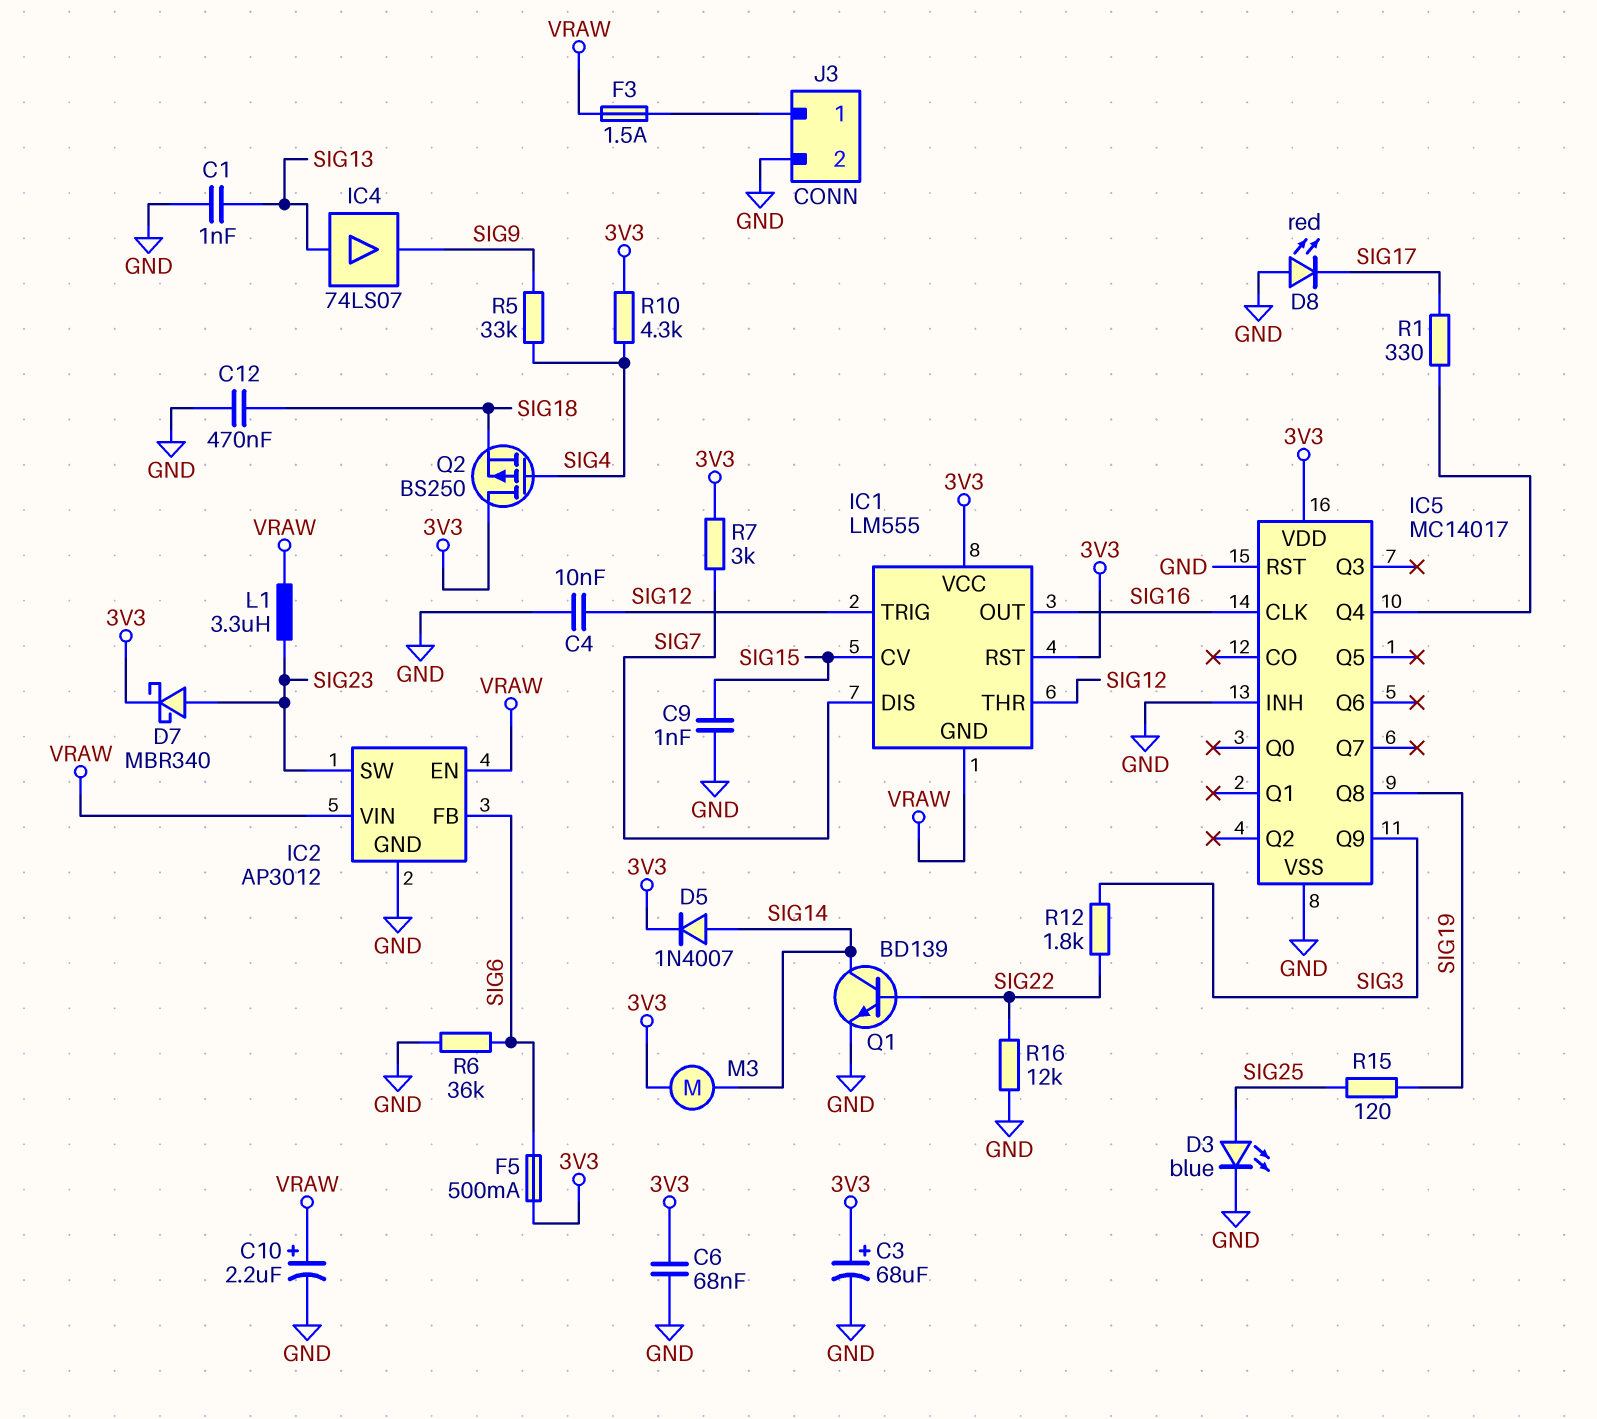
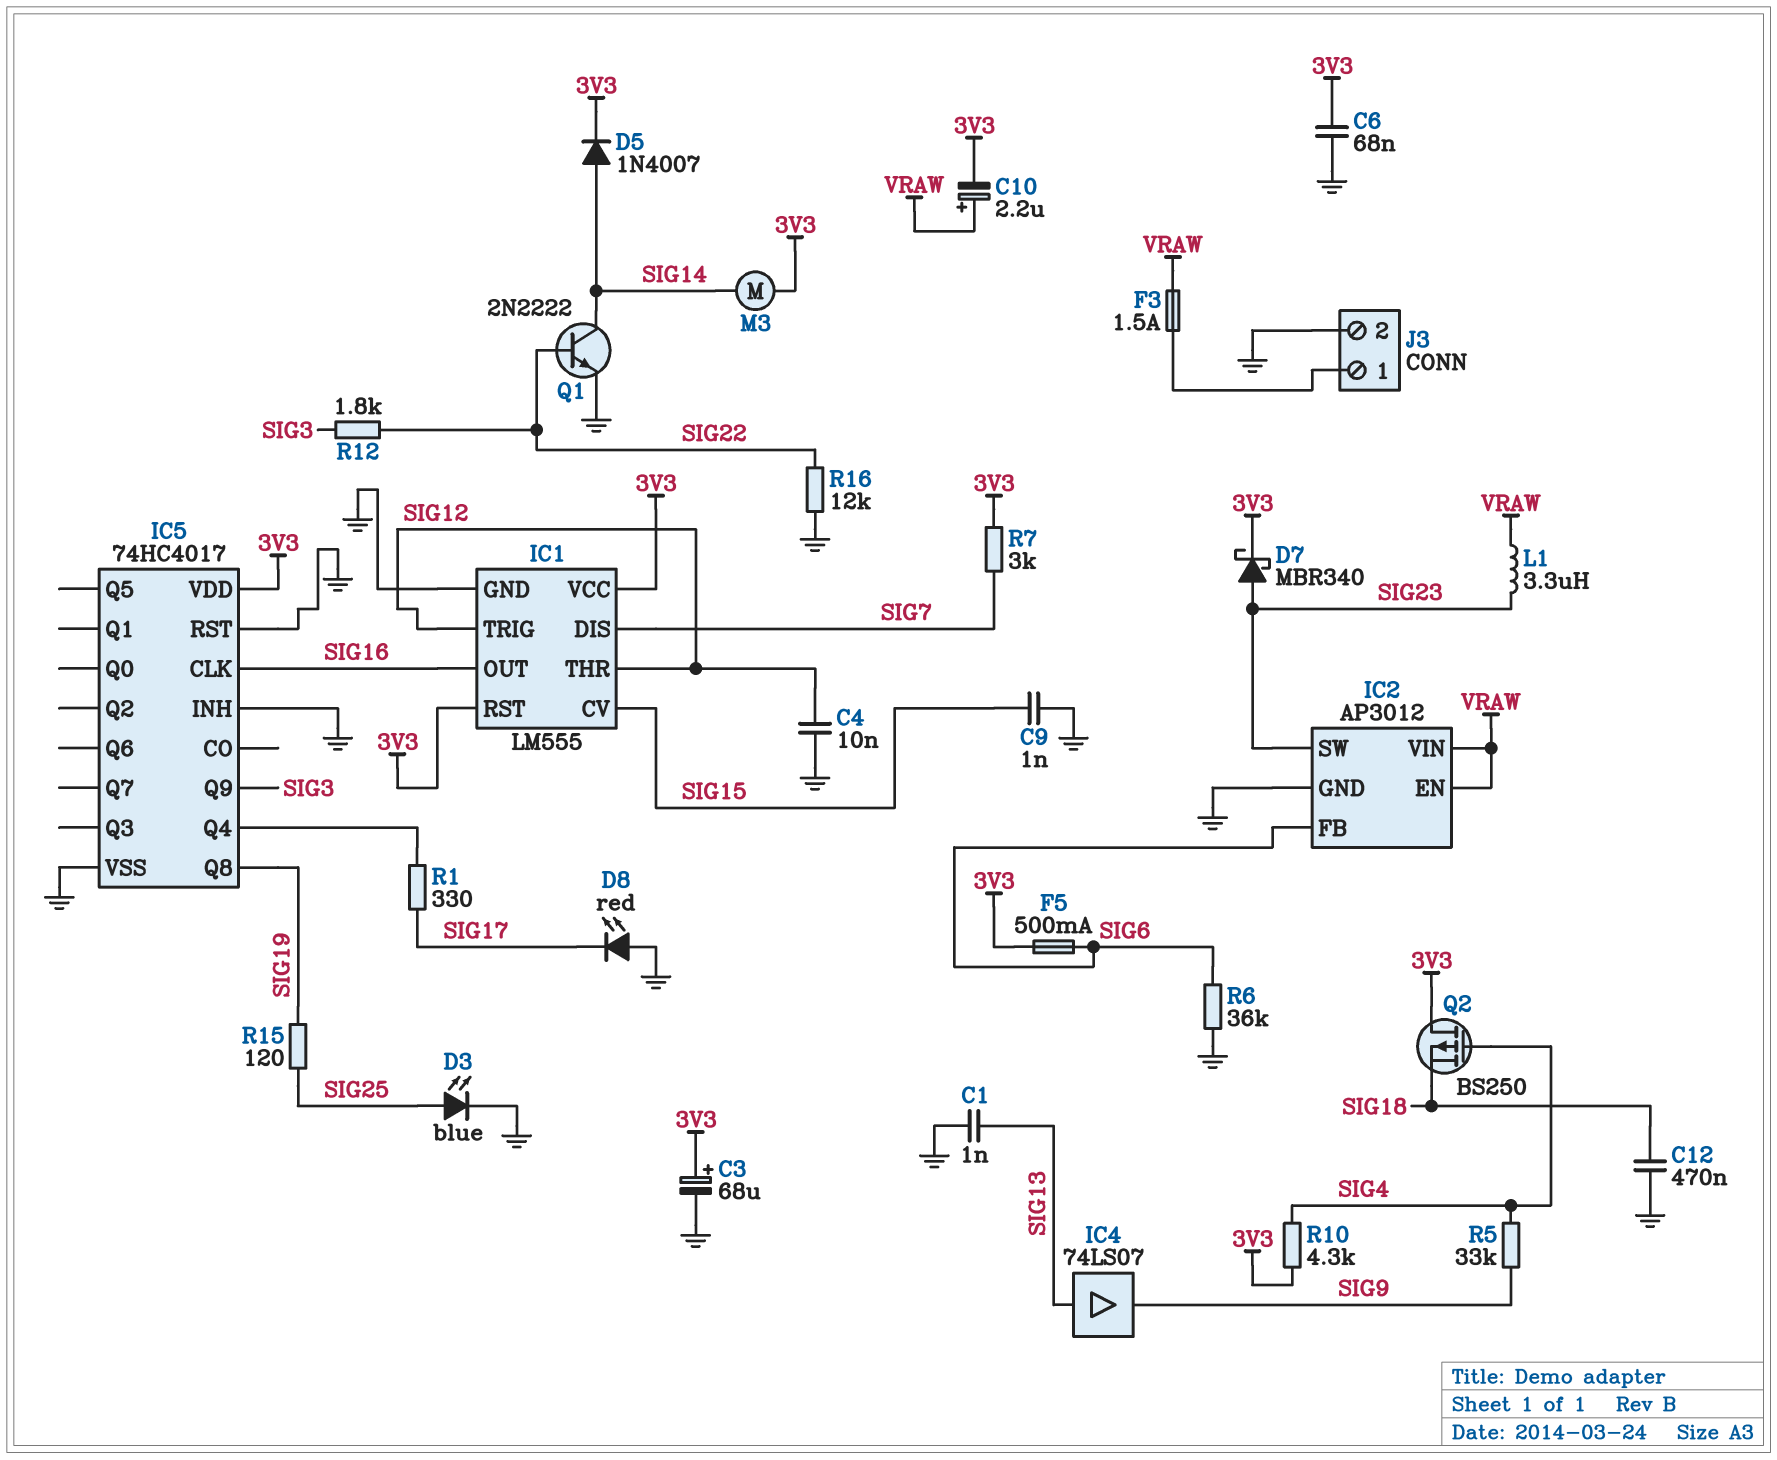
C10: 2.2uF (plus VRAW, minus GND) -> 2.2uF (plus VRAW, minus 3V3)
IC1 pin GND: VRAW -> GND
IC5: MC14017 -> 74HC4017
Q1: NPN BD139 (B SIG22, C SIG14, E GND) -> NPN 2N2222 (B SIG22, C SIG14, E GND)

